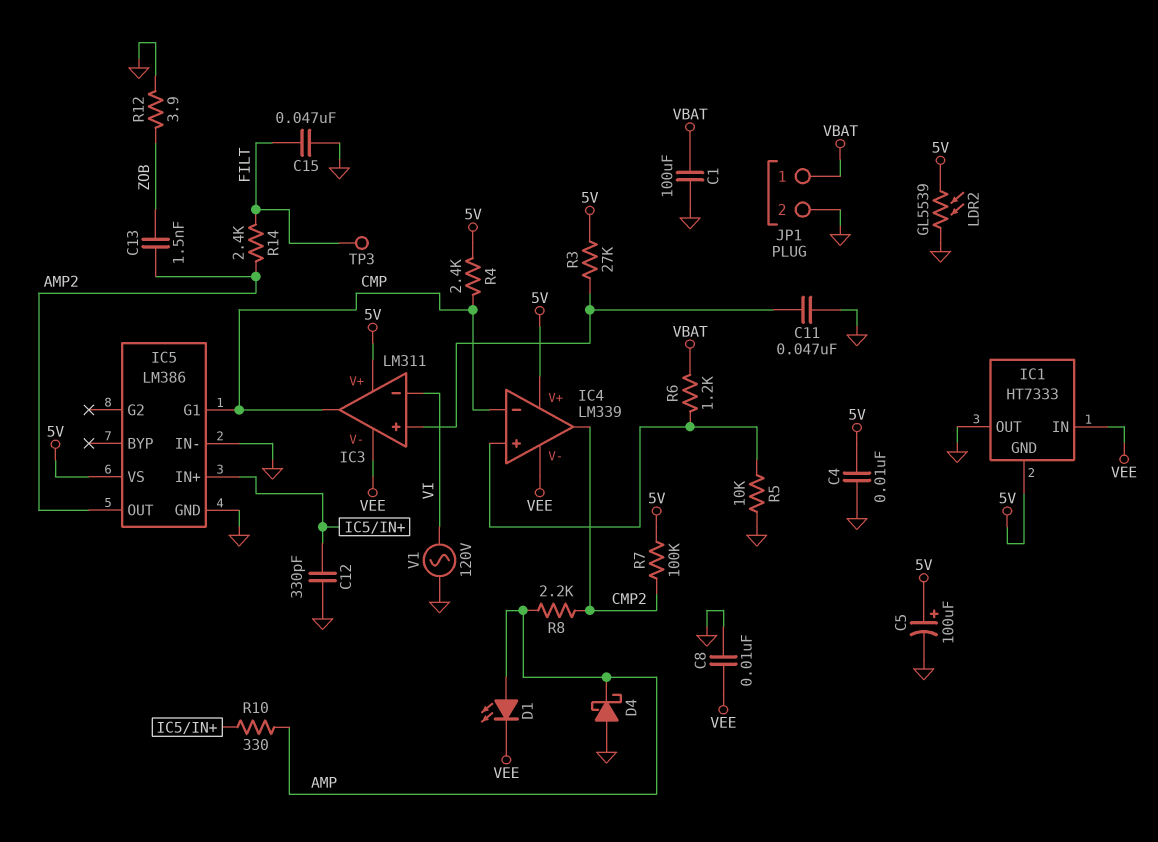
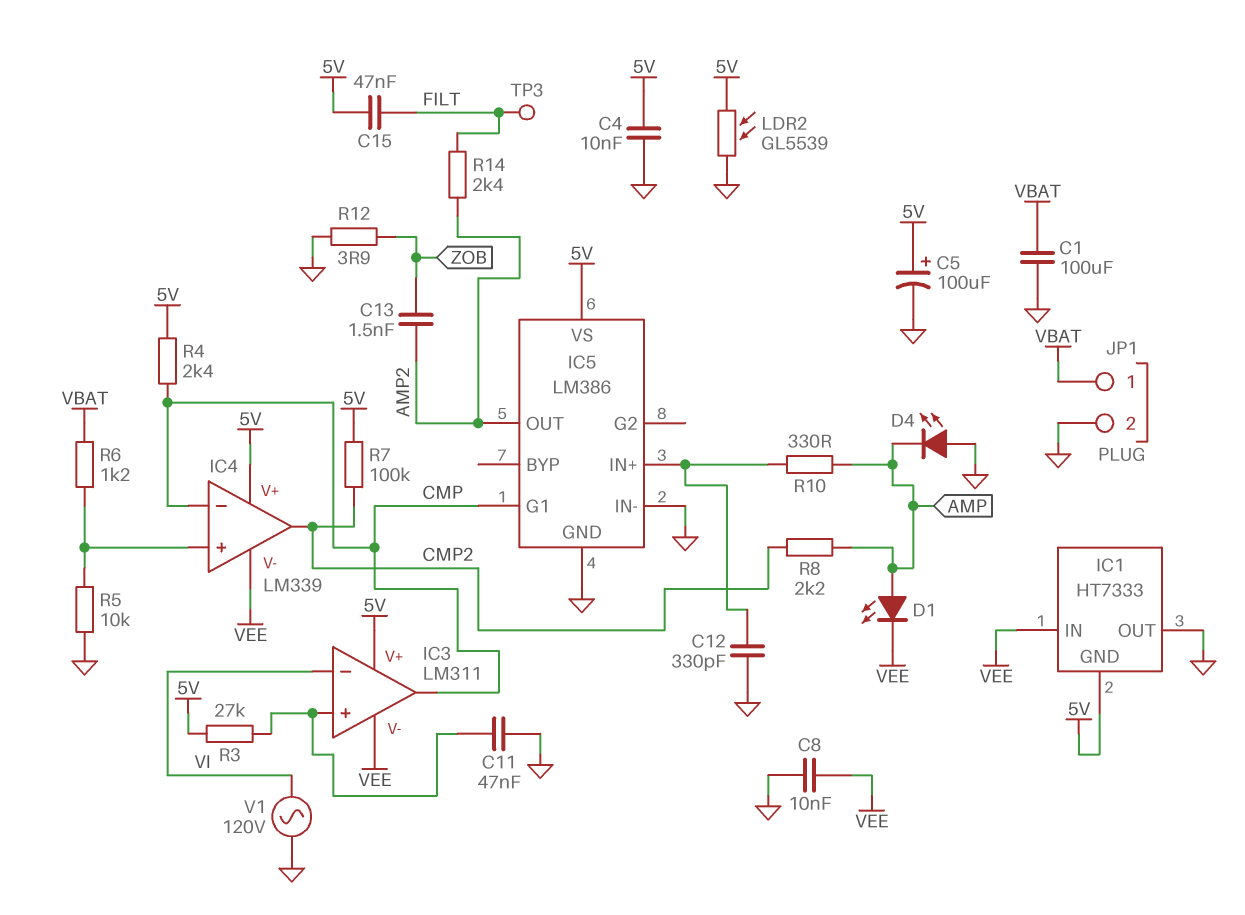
C15: 47nF (FILT, GND) -> 47nF (5V, FILT)
D4: schottky (A GND, K AMP) -> LED (A GND, K AMP)

